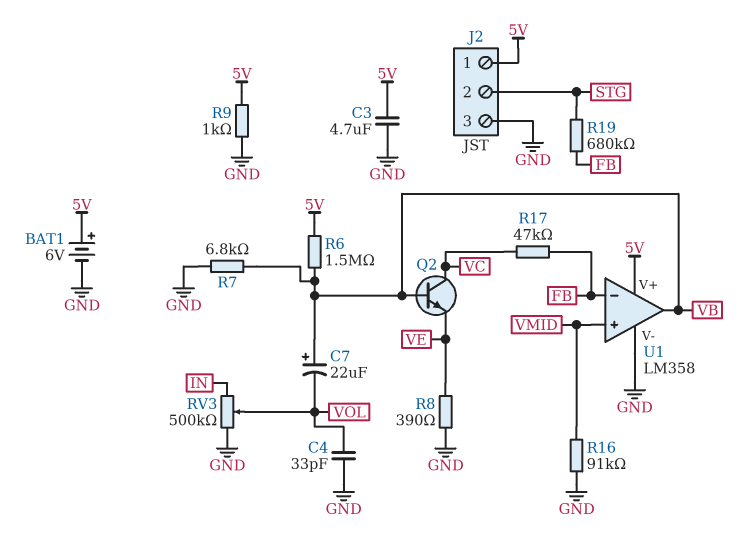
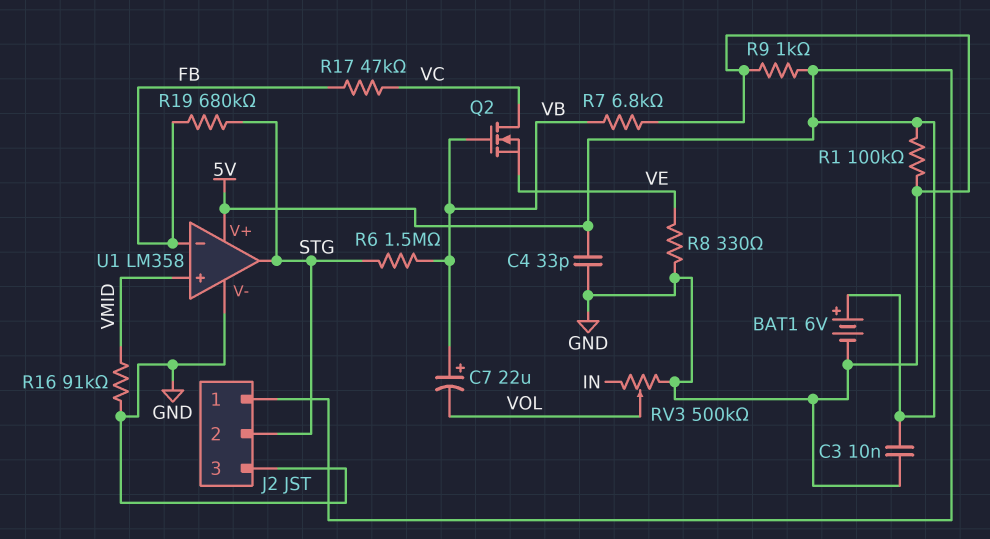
C3: 4.7uF (5V, GND) -> 10nF (5V, GND)
C4: 33pF (GND, VOL) -> 33pF (5V, GND)
Q2: NPN (B VB, C VC, E VE) -> NMOS (G VB, D VC, S VE)
R1: none -> 100k (5V, GND)
R6: 1.5M (5V, VB) -> 1.5M (STG, VB)
R8: 390 (GND, VE) -> 330 (GND, VE)
U1 pin out: VB -> STG

